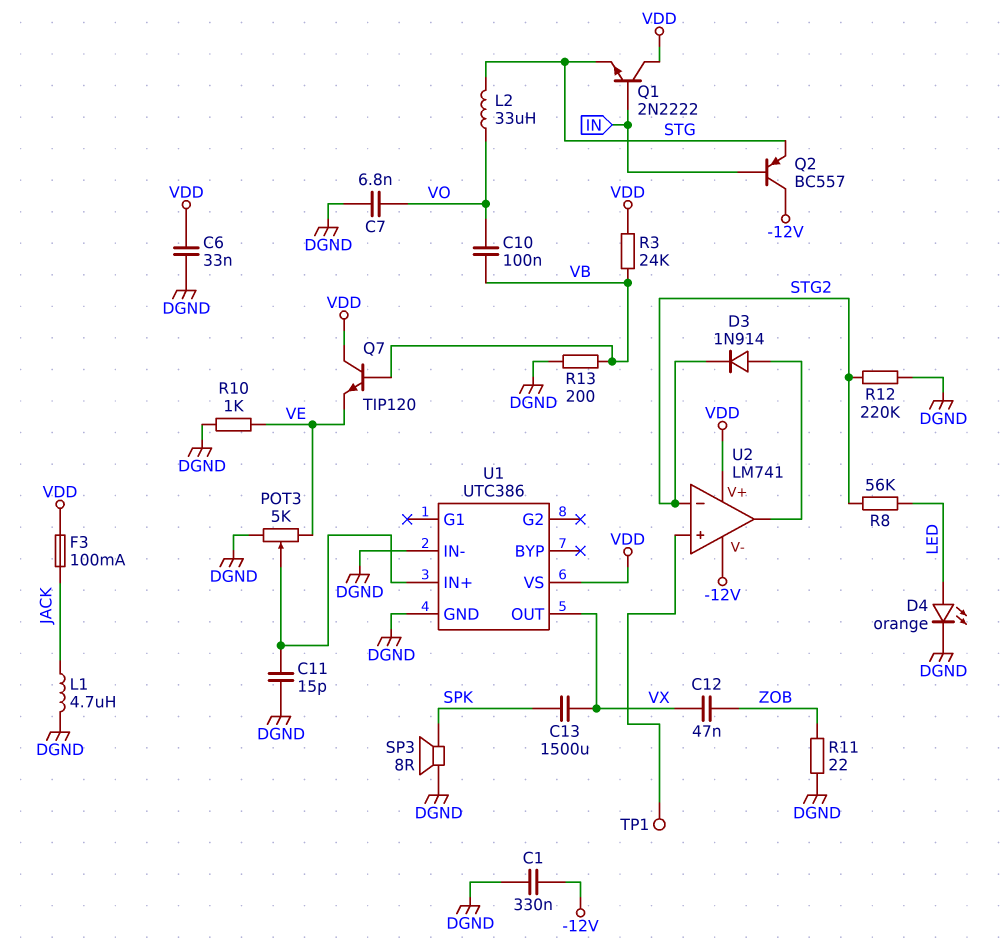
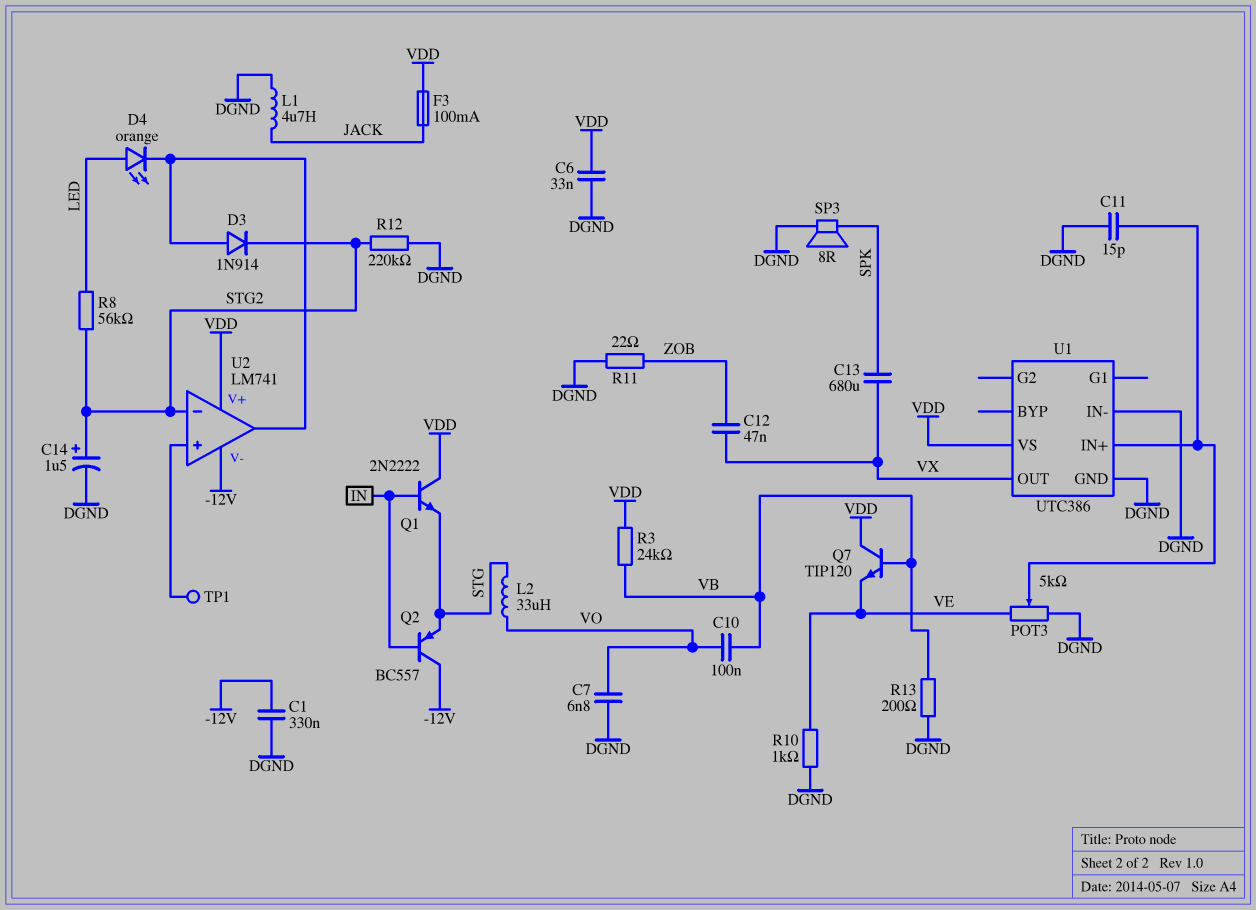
C13: 1500uF (SPK, VX) -> 680uF (SPK, VX)
C14: none -> 1.5uF (plus STG2, minus DGND)
D4: LED orange (A LED, K DGND) -> LED orange (A LED, K U2/out)

